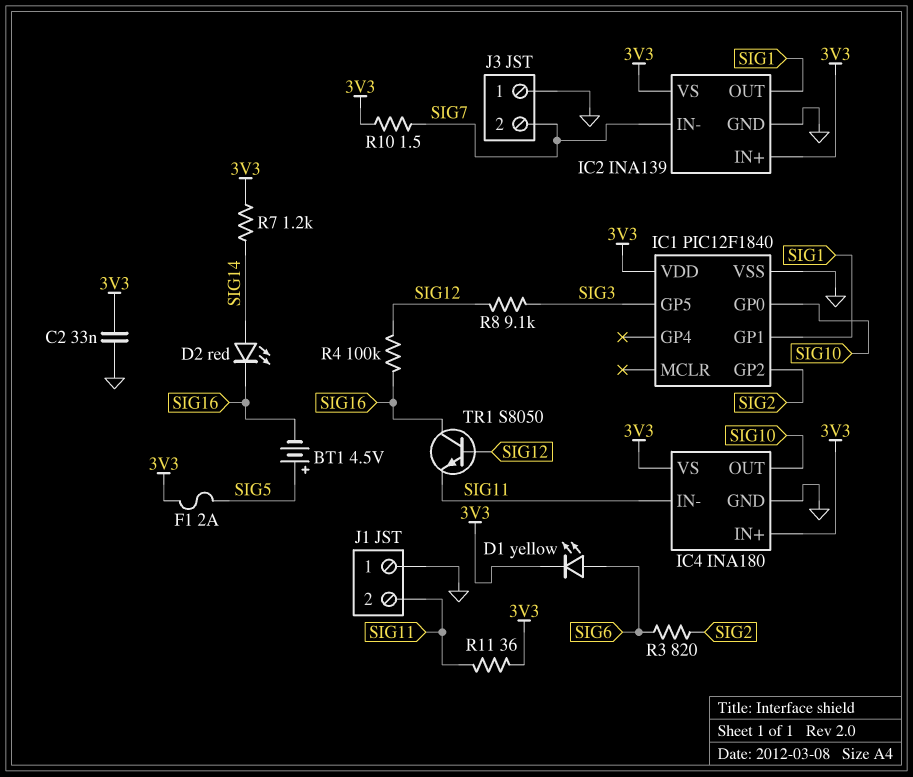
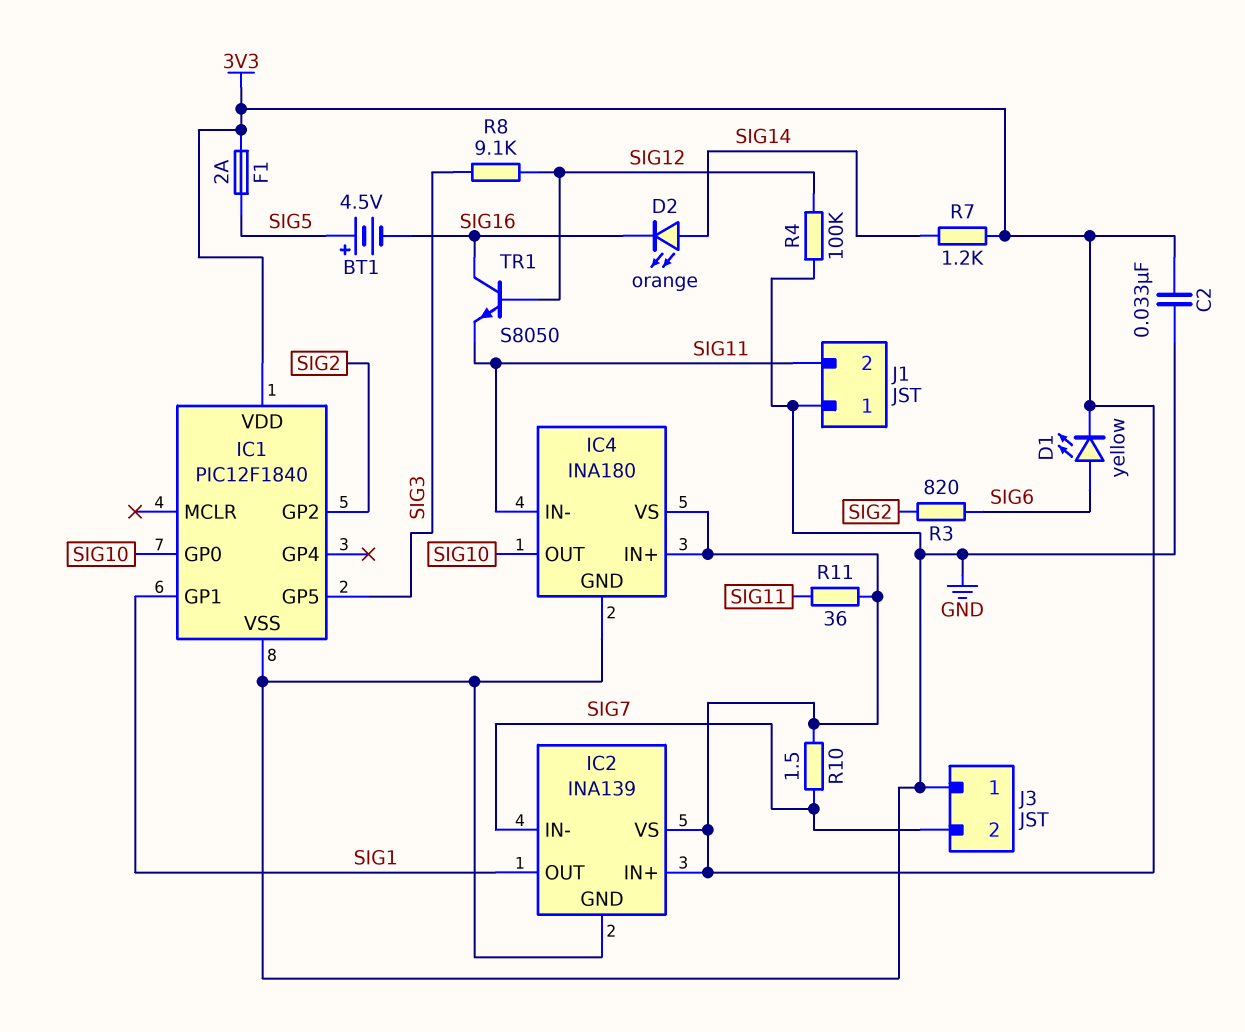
D2: LED red (A SIG14, K SIG16) -> LED orange (A SIG14, K SIG16)
R4: 100k (SIG12, SIG16) -> 100k (GND, SIG12)

